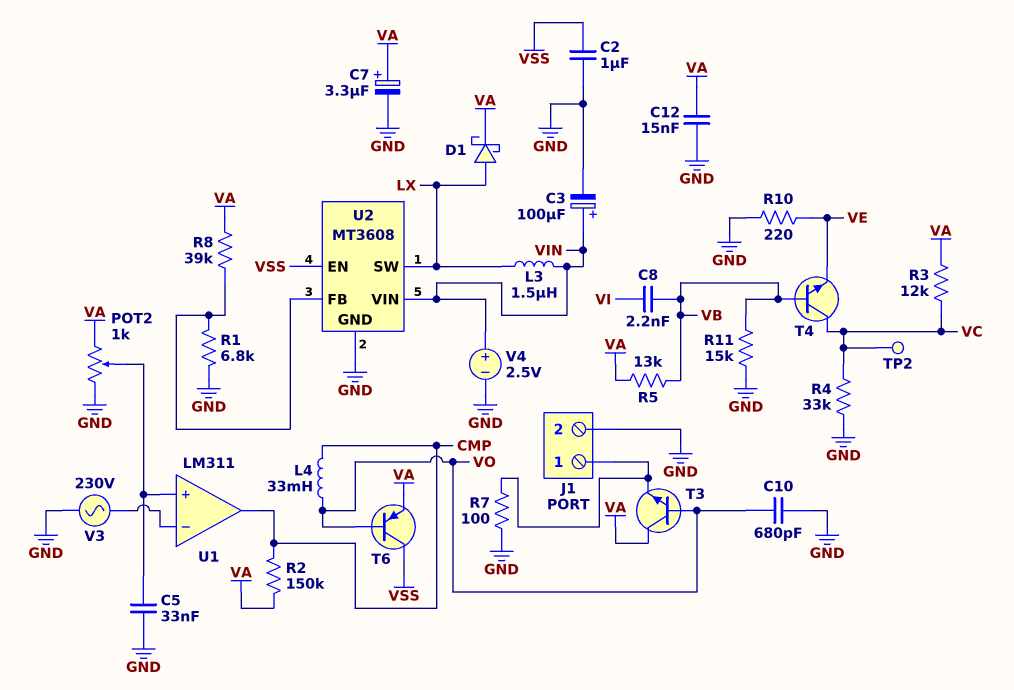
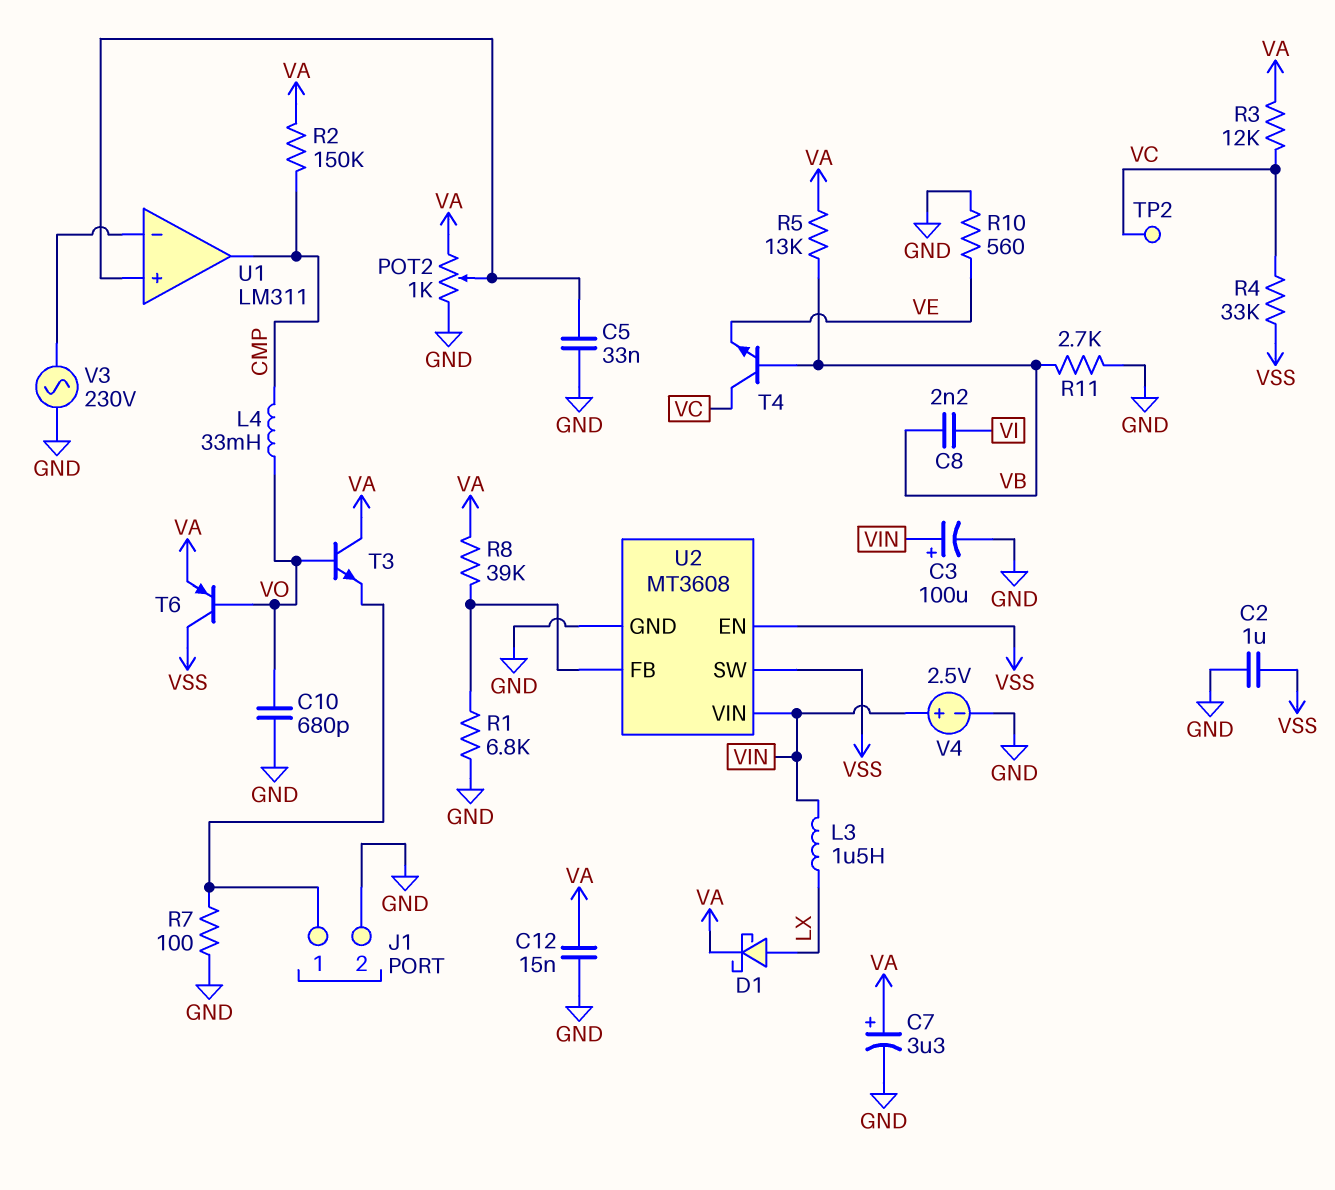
R4: 33k (GND, VC) -> 33k (VC, VSS)
R10: 220 (GND, VE) -> 560 (GND, VE)
R11: 15k (GND, VB) -> 2.7k (GND, VB)
U2 pin SW: LX -> VSS

